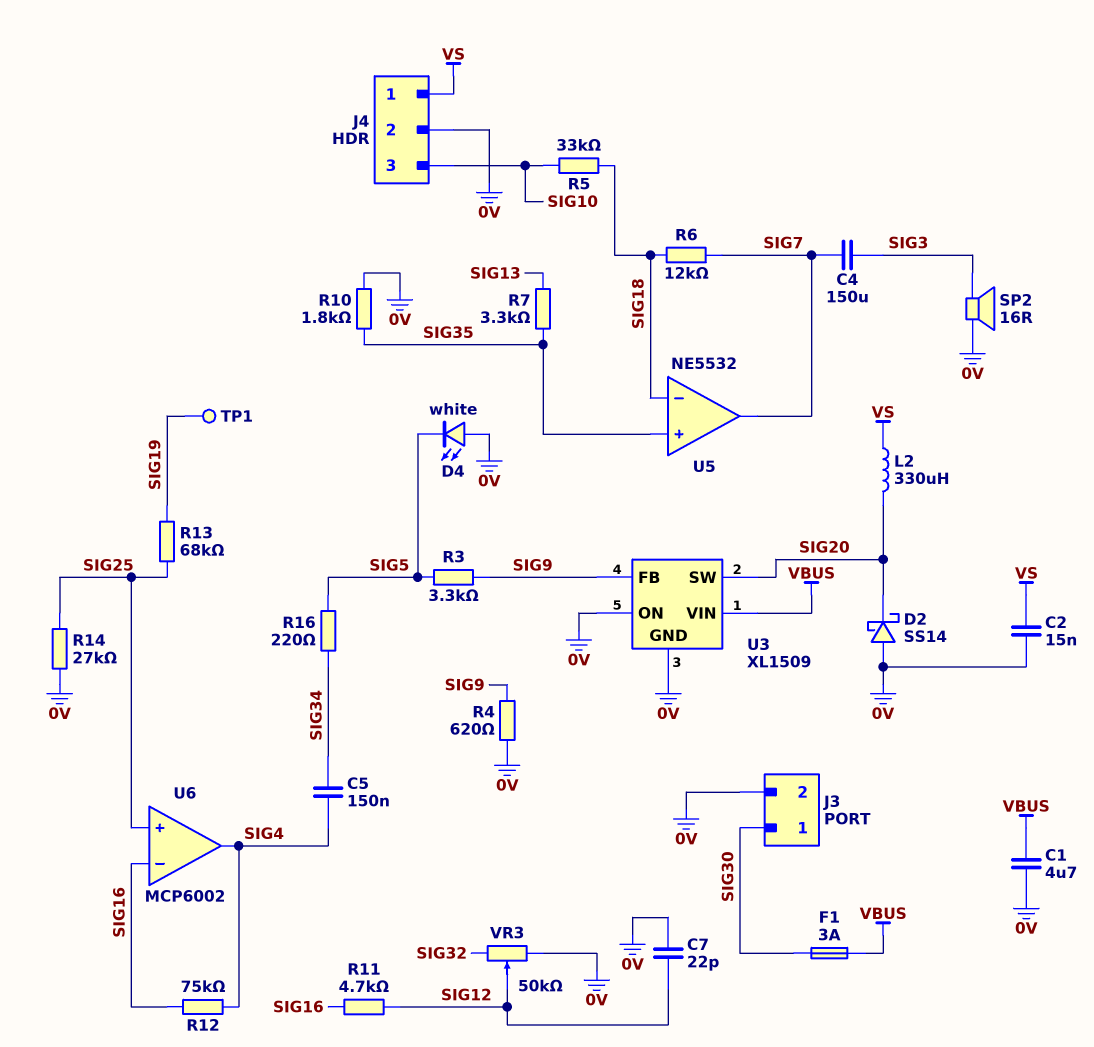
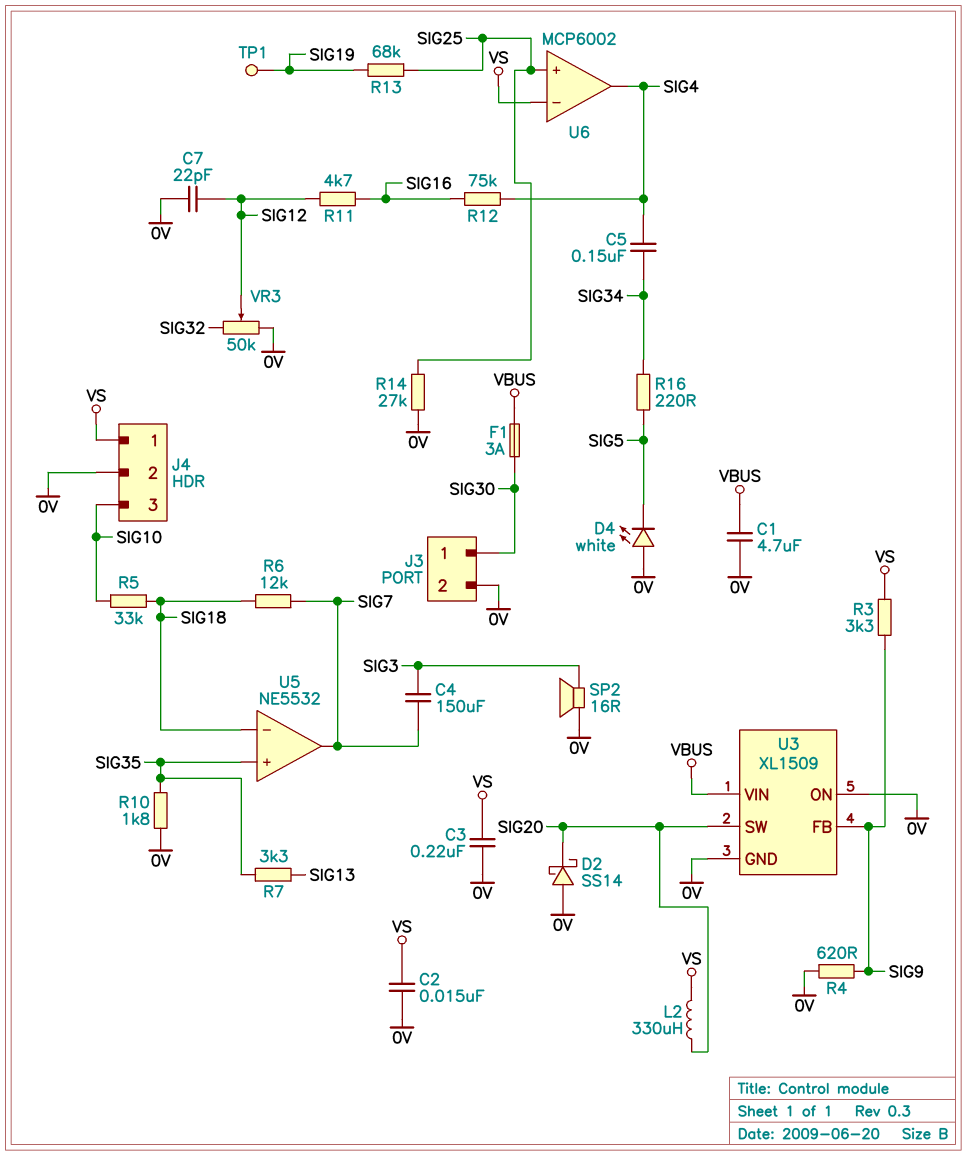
C3: none -> 220nF (0V, VS)
R3: 3.3k (SIG5, SIG9) -> 3.3k (SIG9, VS)
U6 pin in-: SIG16 -> VS

